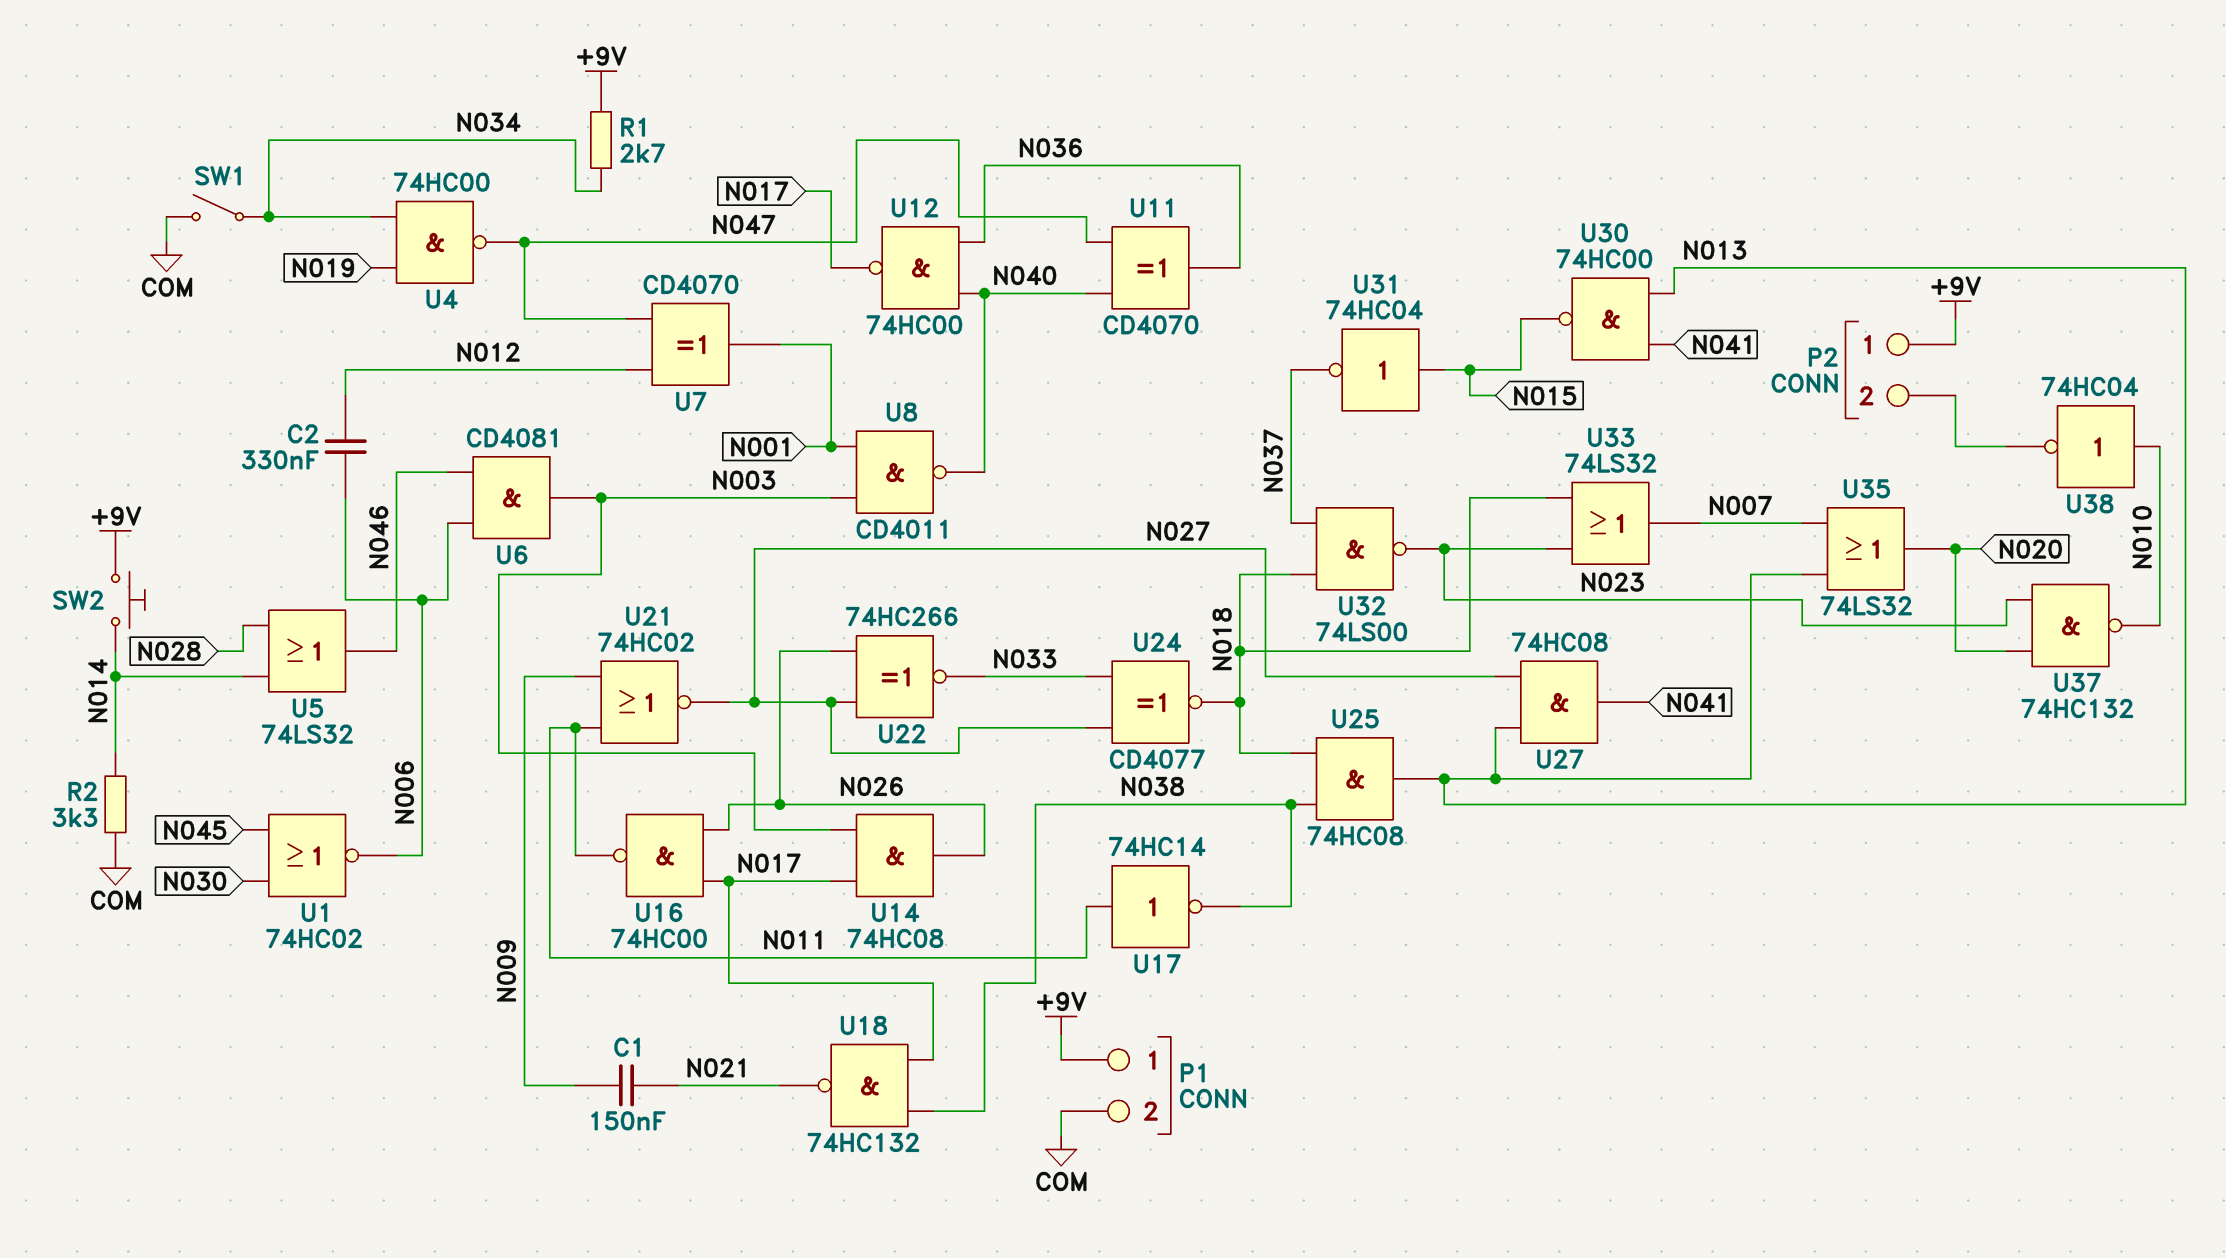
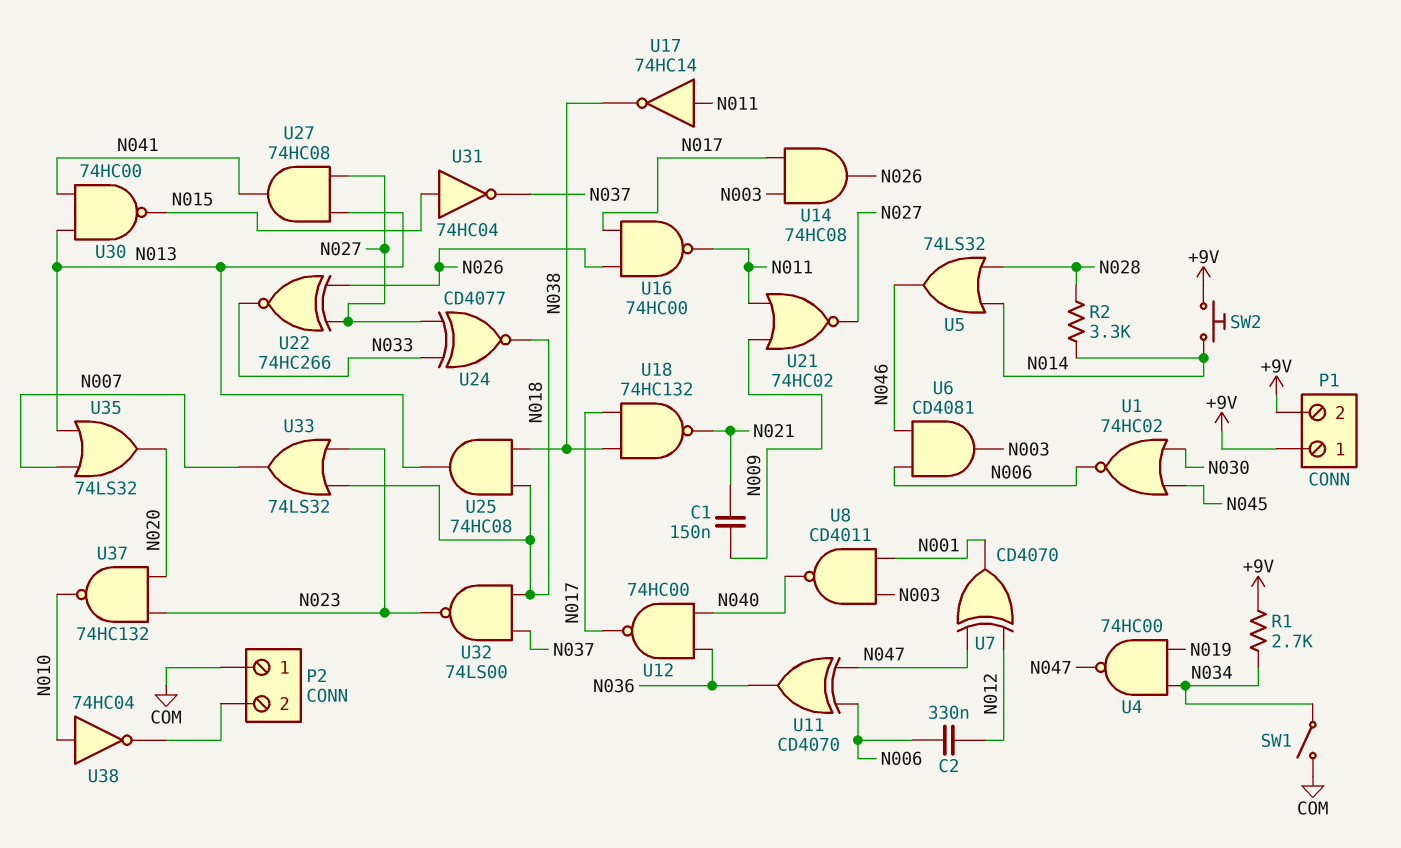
P1 pin 2: COM -> +9V
P2 pin 1: +9V -> COM
R2: 3.3k (COM, N014) -> 3.3k (N014, N028)
U11: XOR CD4070 (in N040, in N047, out N036) -> XOR CD4070 (in N006, in N047, out N036)

